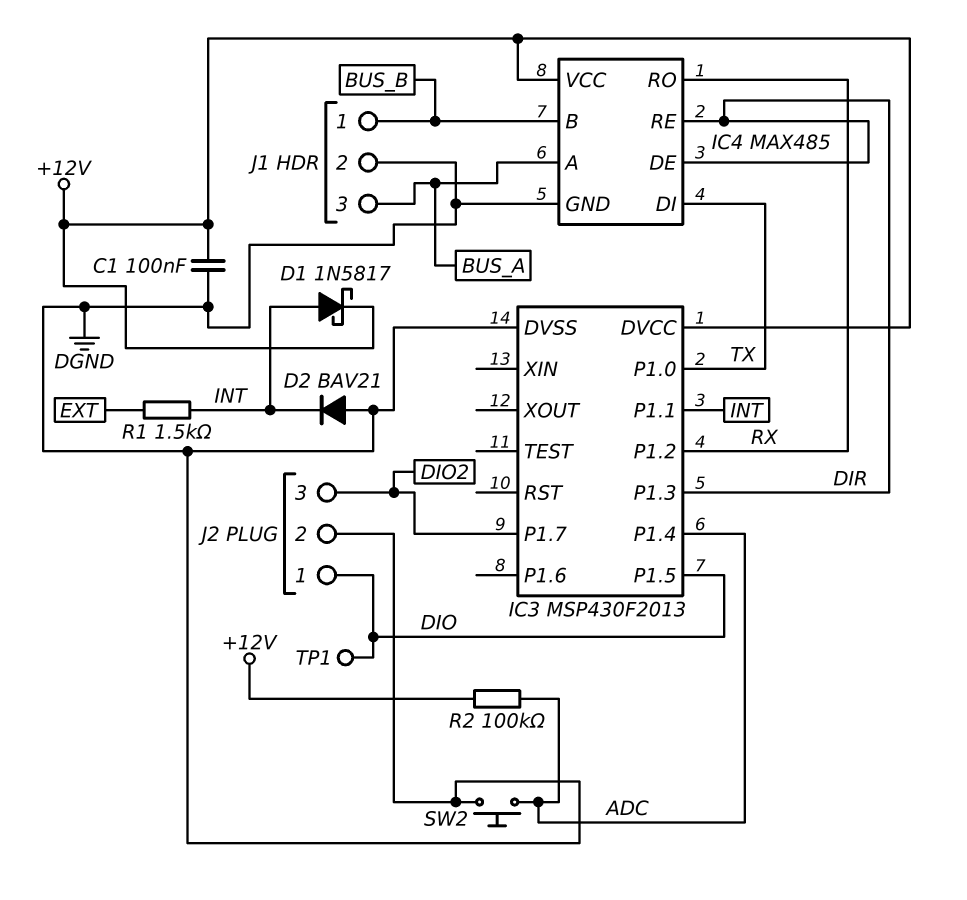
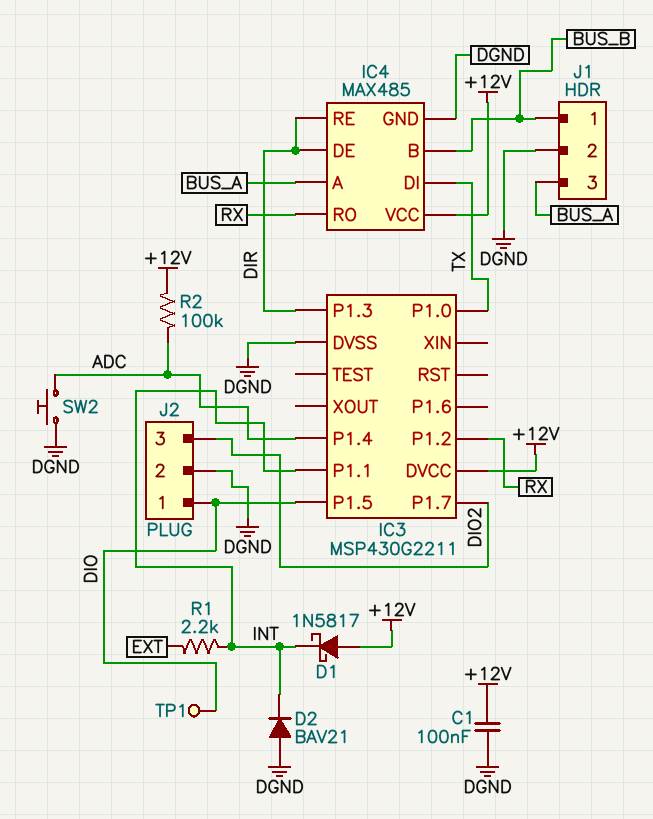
D1: schottky 1N5817 (A INT, K +12V) -> schottky 1N5817 (A +12V, K INT)
IC3: MSP430F2013 -> MSP430G2211
R1: 1.5k (EXT, INT) -> 2.2k (EXT, INT)

